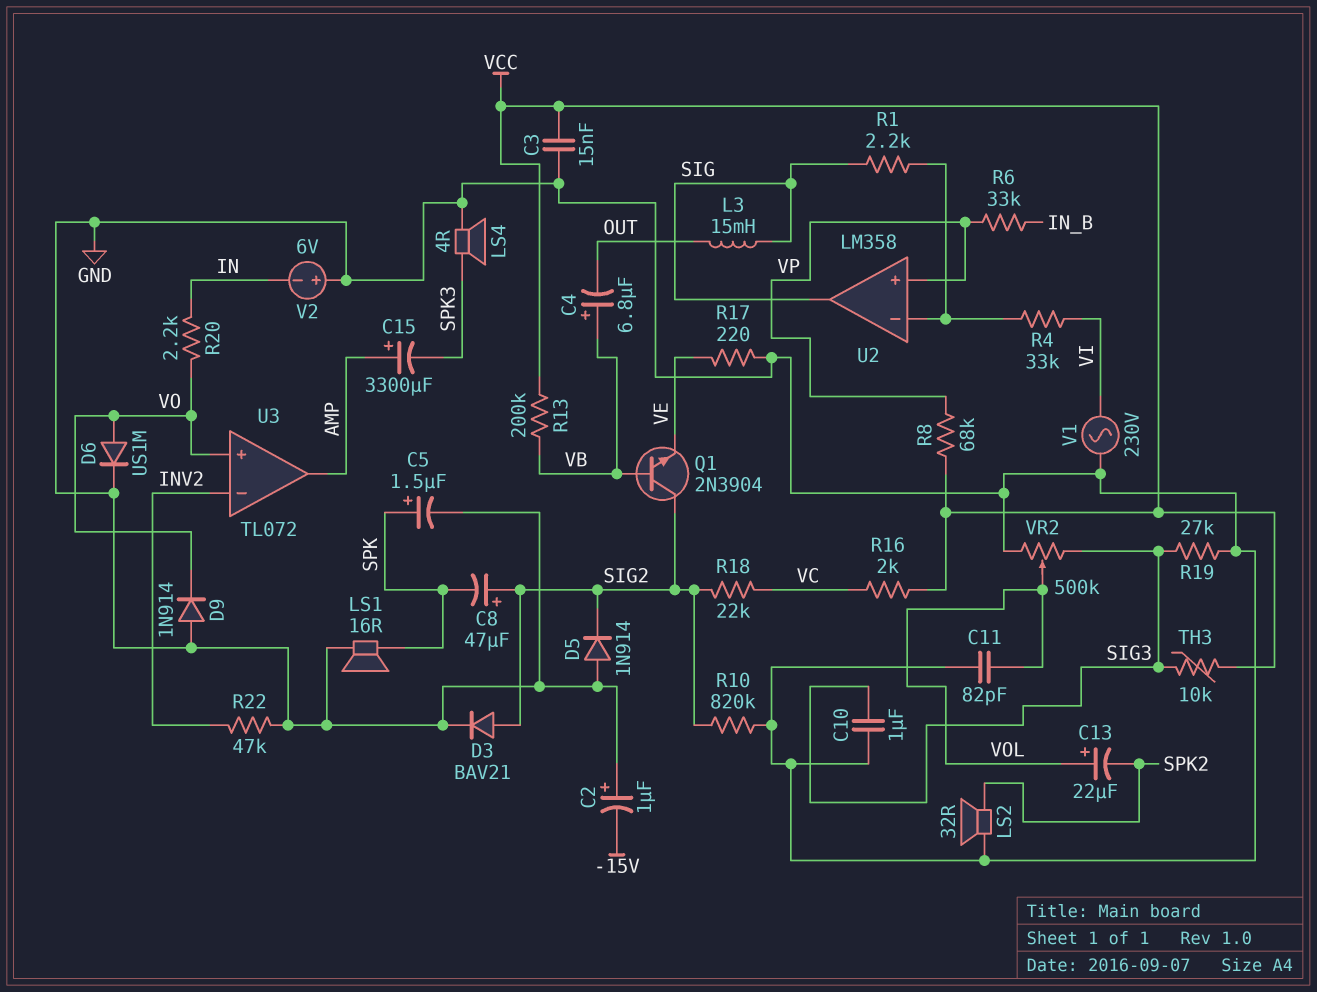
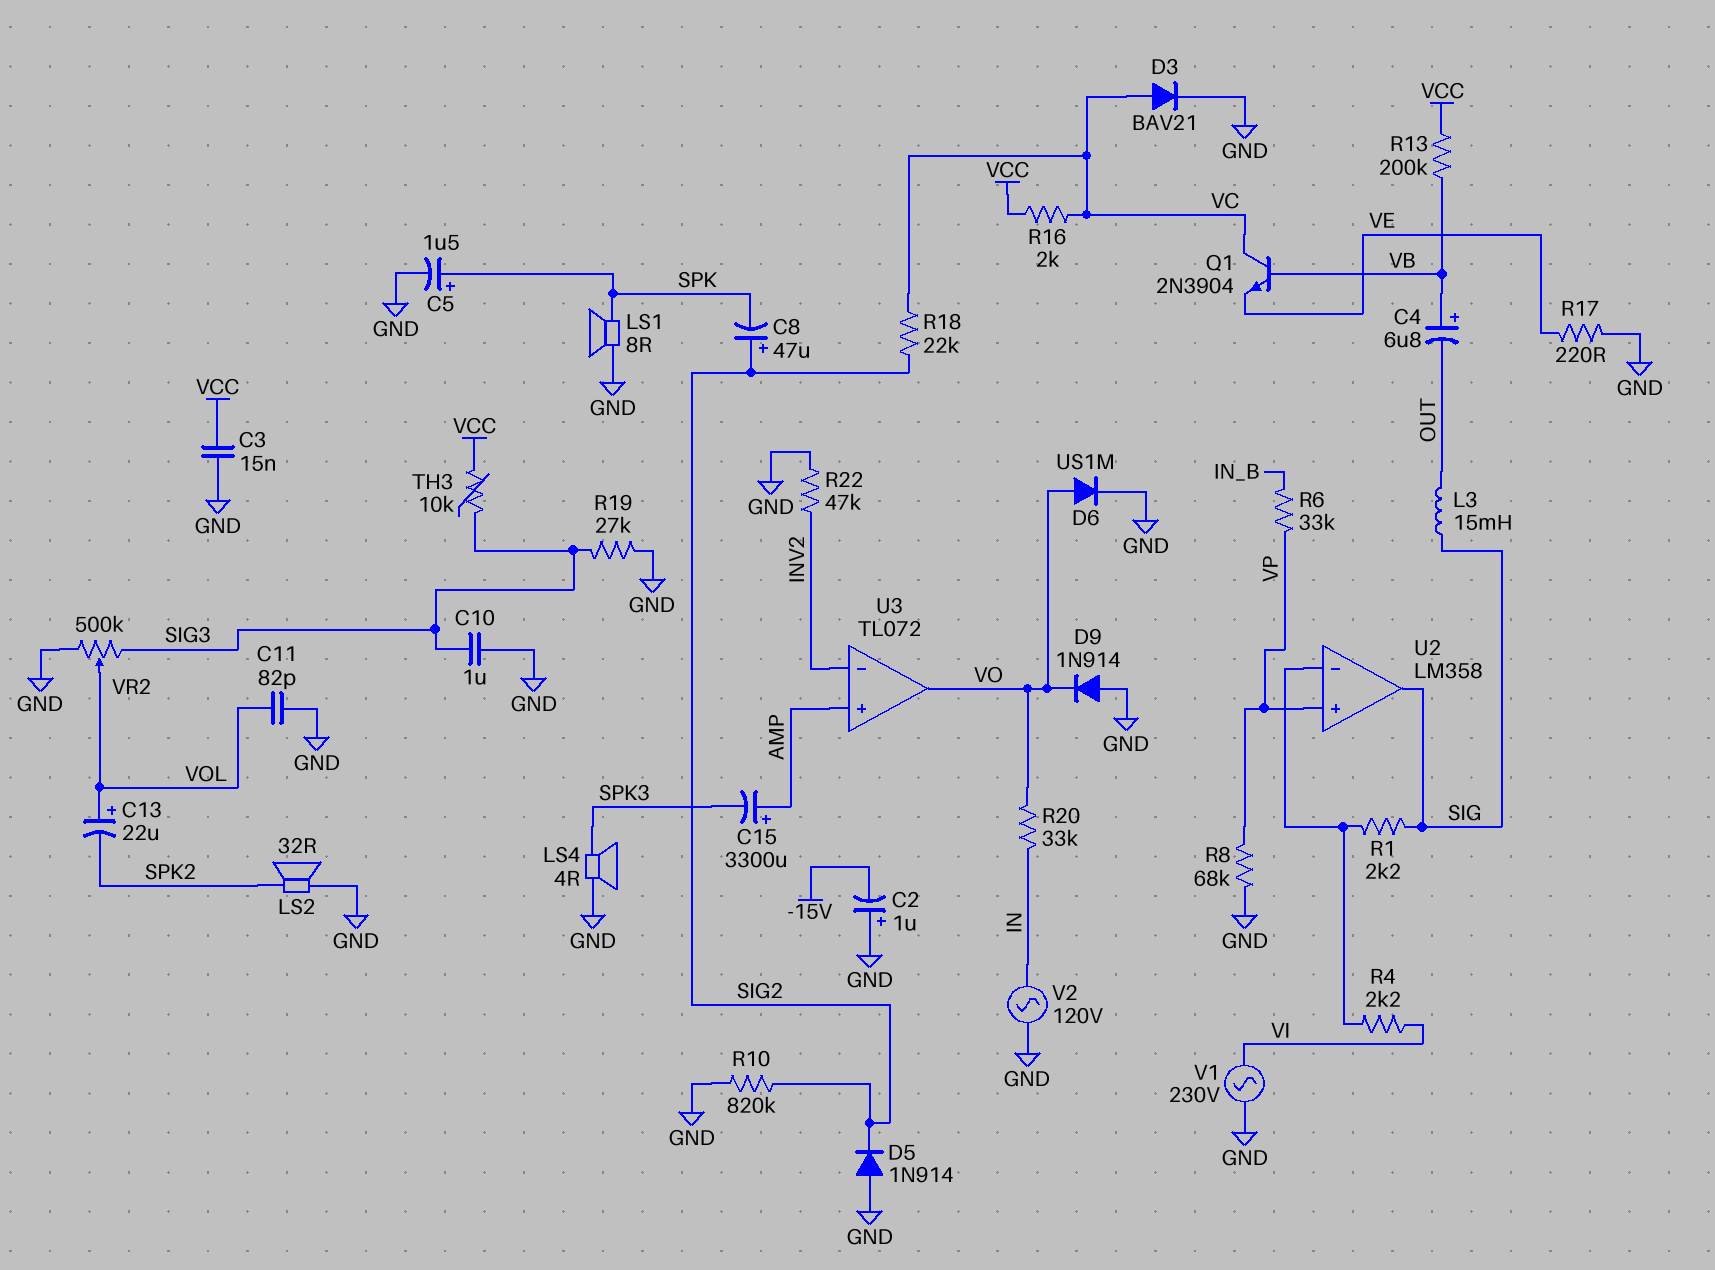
D3: diode BAV21 (A SIG2, K GND) -> diode BAV21 (A VC, K GND)
LS1: speaker 16R (GND, SPK) -> speaker 8R (GND, SPK)
Q1: NPN 2N3904 (B VB, C SIG2, E VE) -> NPN 2N3904 (B VB, C VC, E VE)
R4: 33k (U2/in-, VI) -> 2.2k (U2/in-, VI)
R8: 68k (VCC, VP) -> 68k (GND, VP)
R20: 2.2k (IN, VO) -> 33k (IN, VO)
U3 pin in+: VO -> AMP
U3 pin out: AMP -> VO
V2: 6V (plus GND, minus IN) -> AC 120V (GND, IN)

